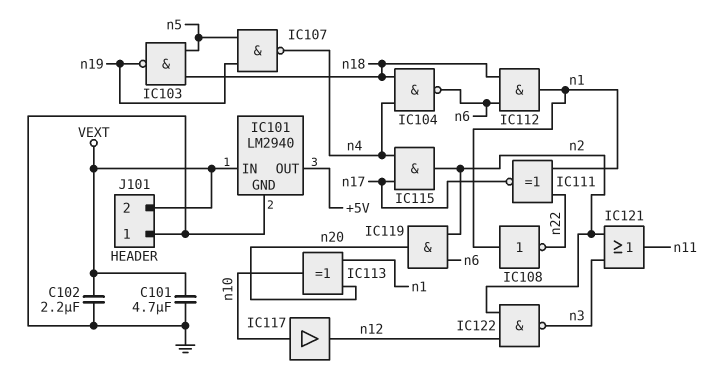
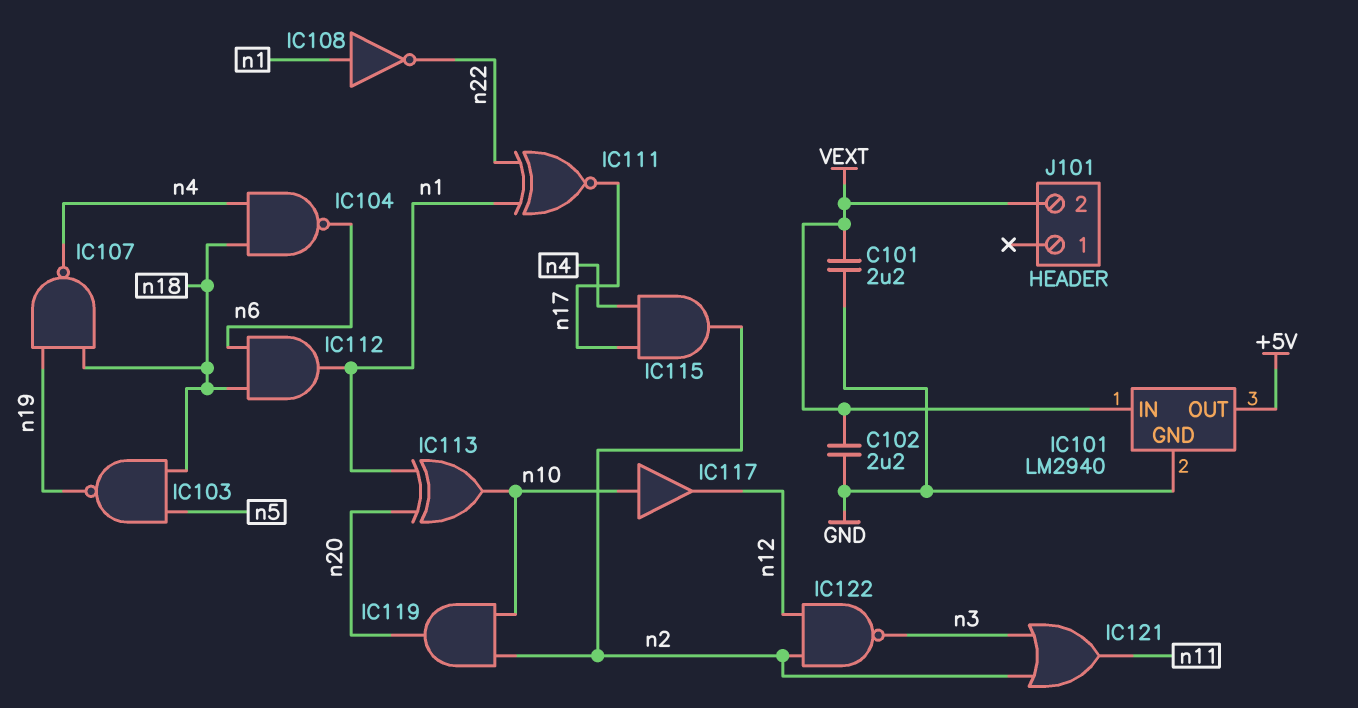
C101: 4.7uF (GND, VEXT) -> 2.2uF (GND, VEXT)
IC107: NAND (in n5, in n19, out n4) -> NAND (in n18, in n19, out n4)
IC119: AND (in n2, in n6, out n20) -> AND (in n2, in n10, out n20)
J101 pin 1: GND -> none

